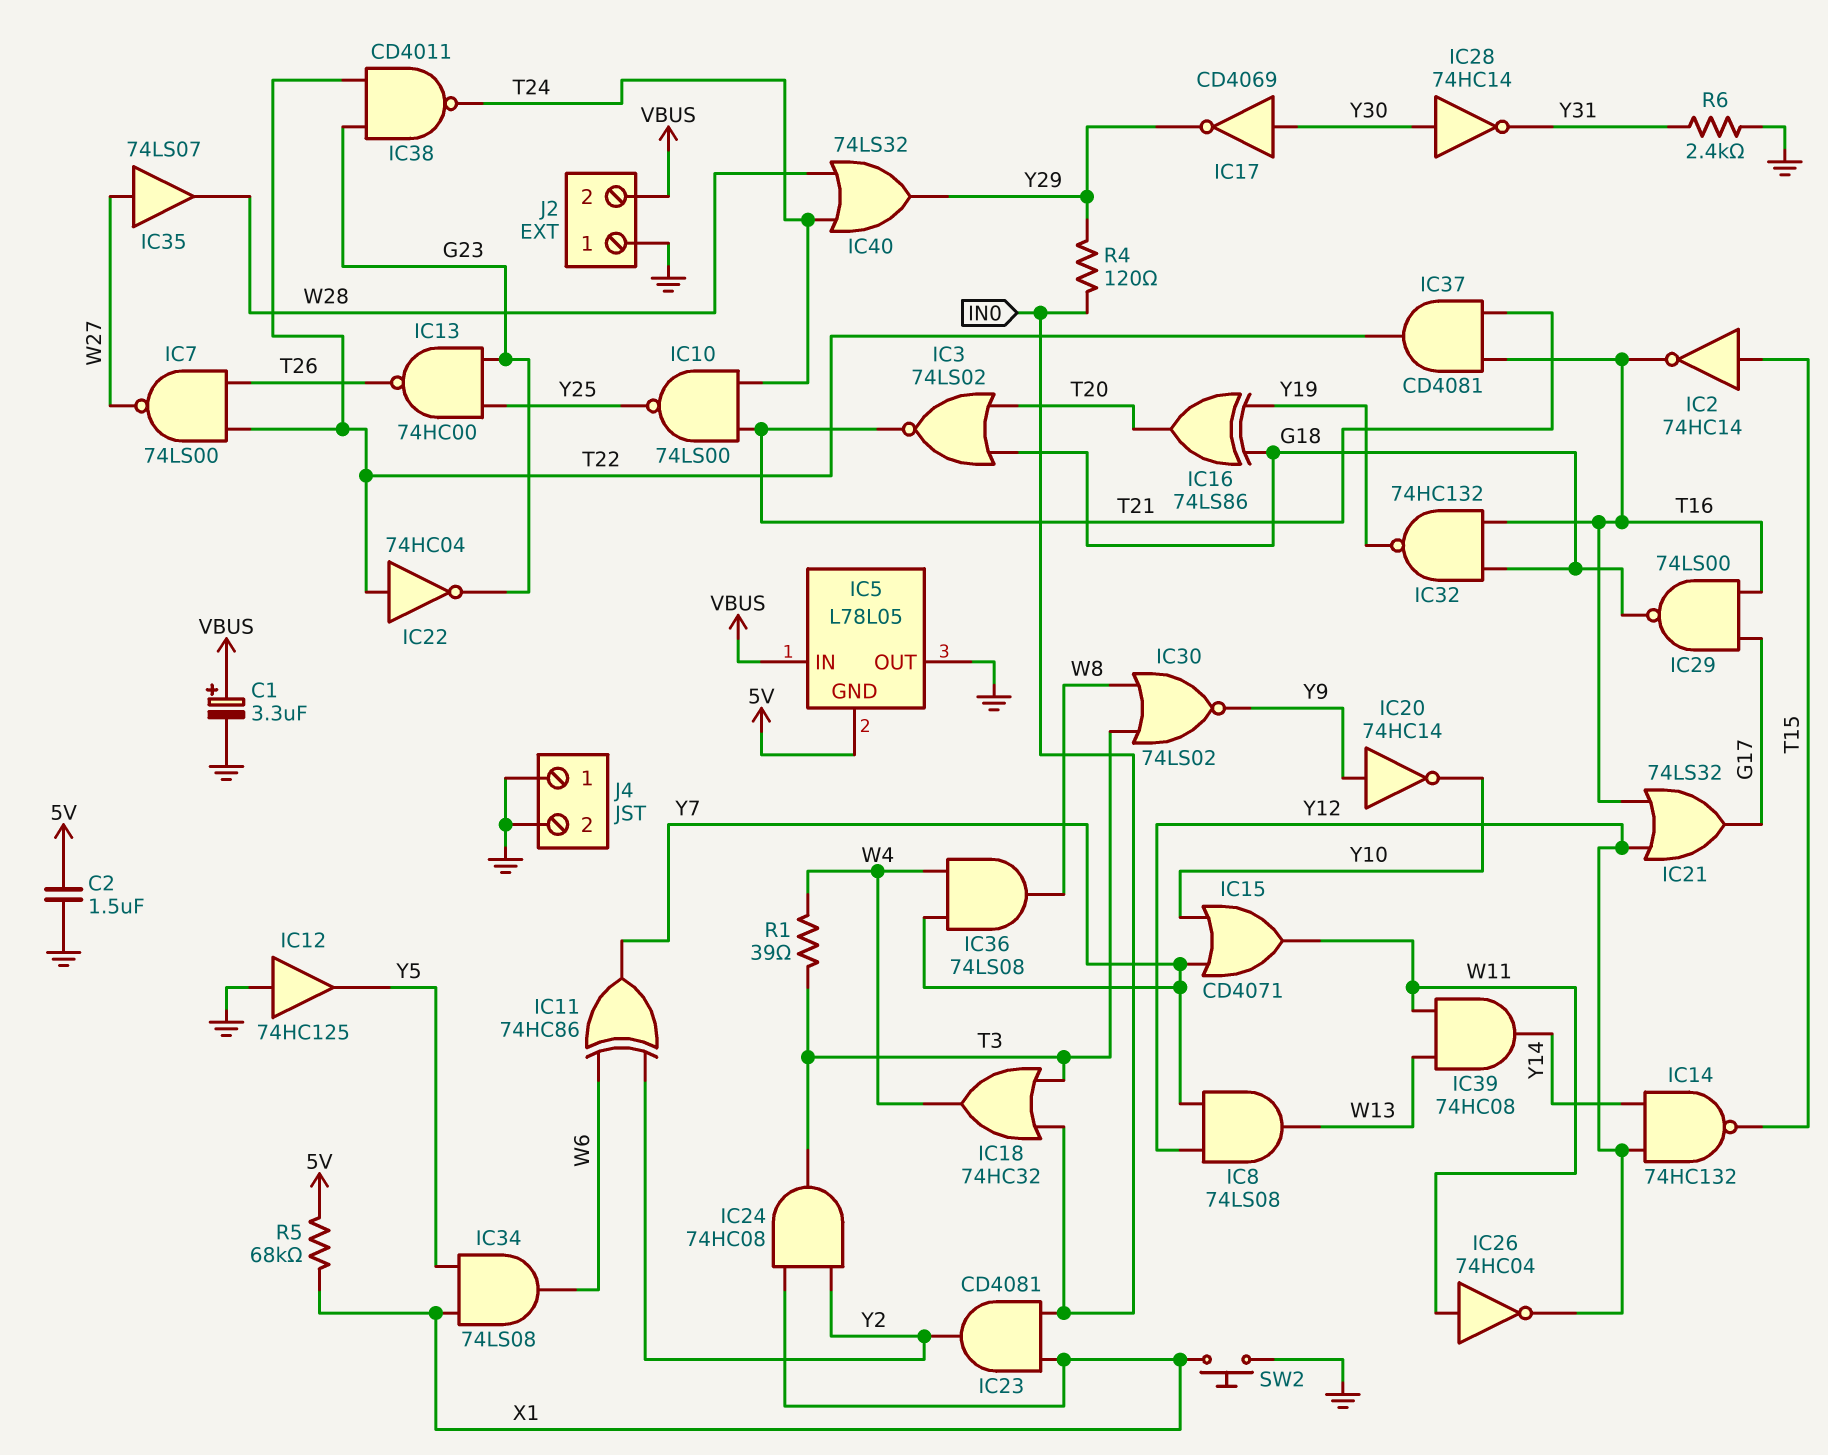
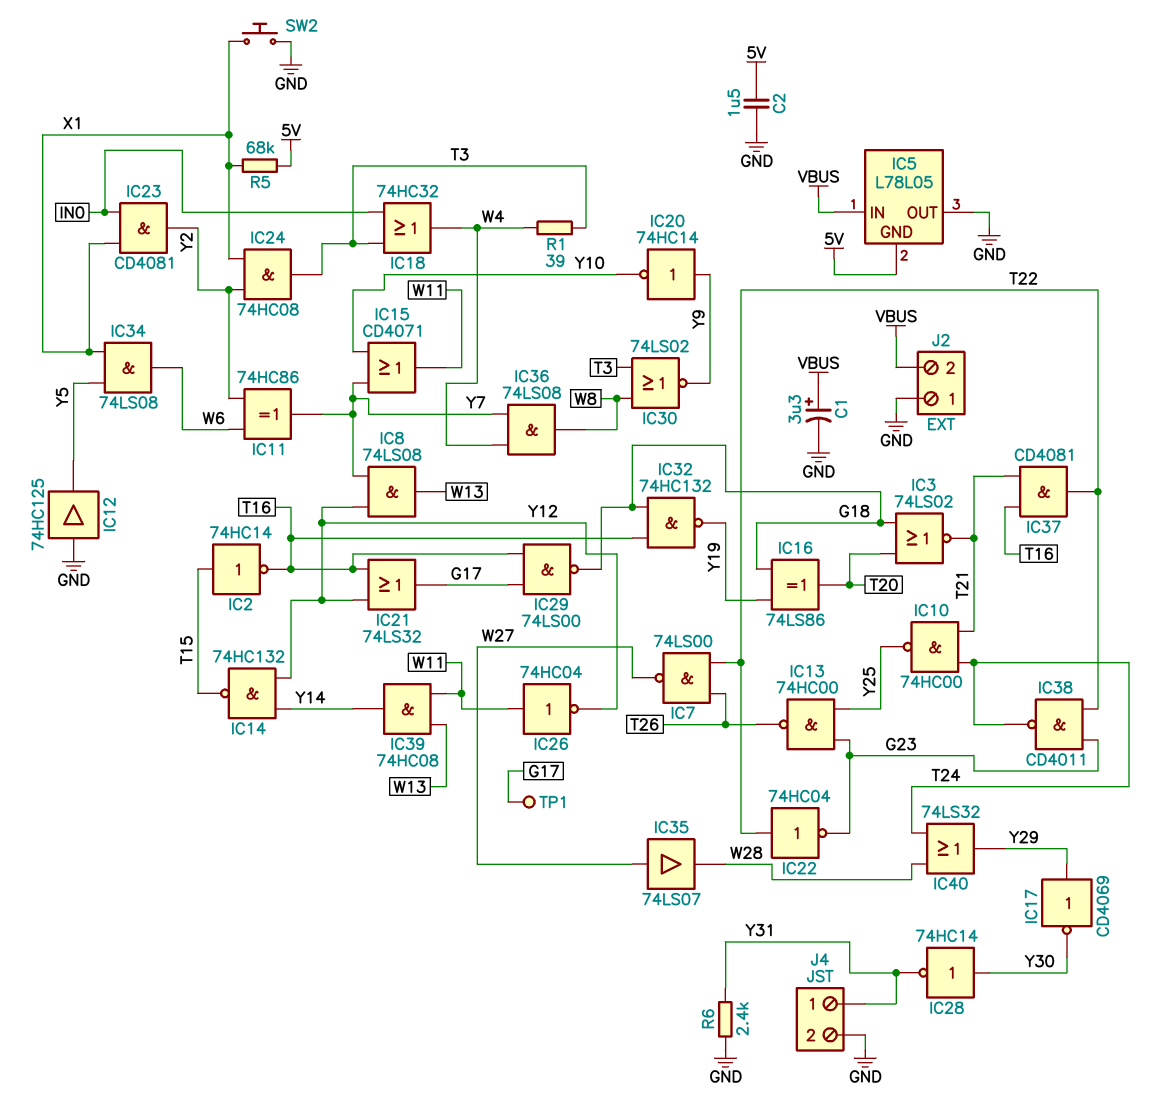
IC10: NAND 74LS00 (in T21, in T24, out Y25) -> NAND 74HC00 (in T21, in T24, out Y25)
IC17: NOT CD4069 (in Y30, out Y29) -> NOT CD4069 (in Y29, out Y30)
J4 pin 1: GND -> Y31
R4: 120 (IN0, Y29) -> none
TP1: none -> test point (G17)

